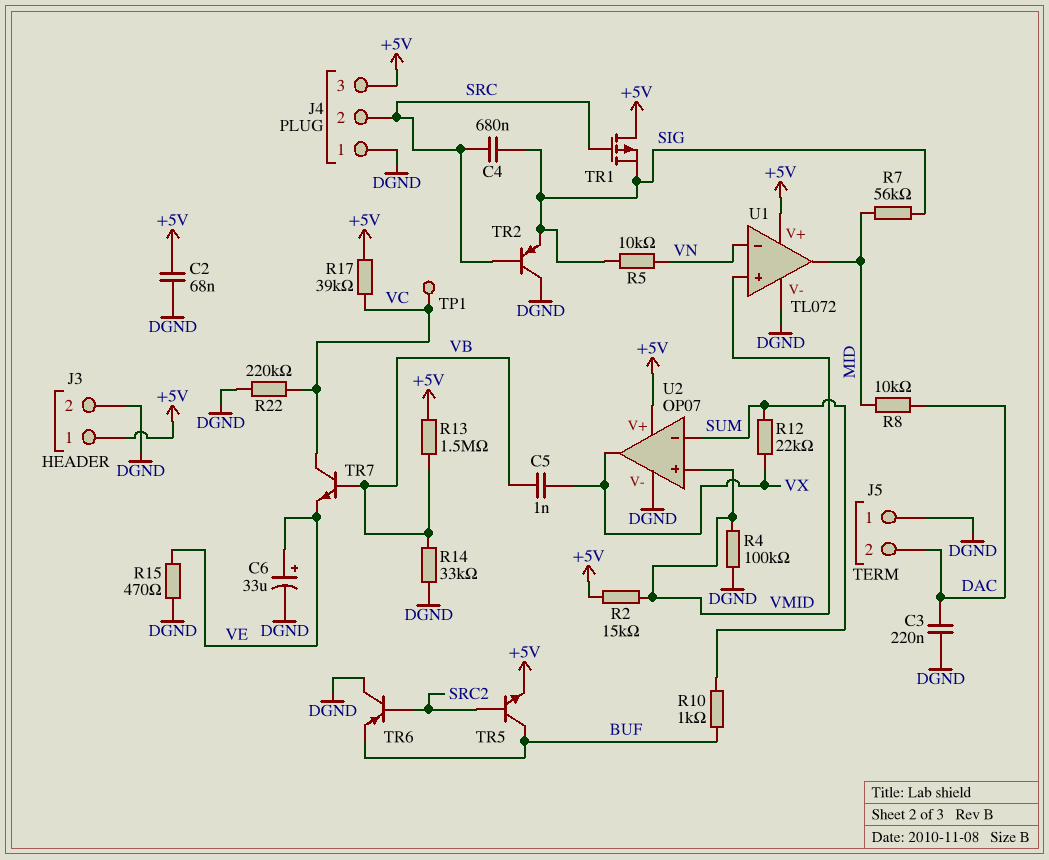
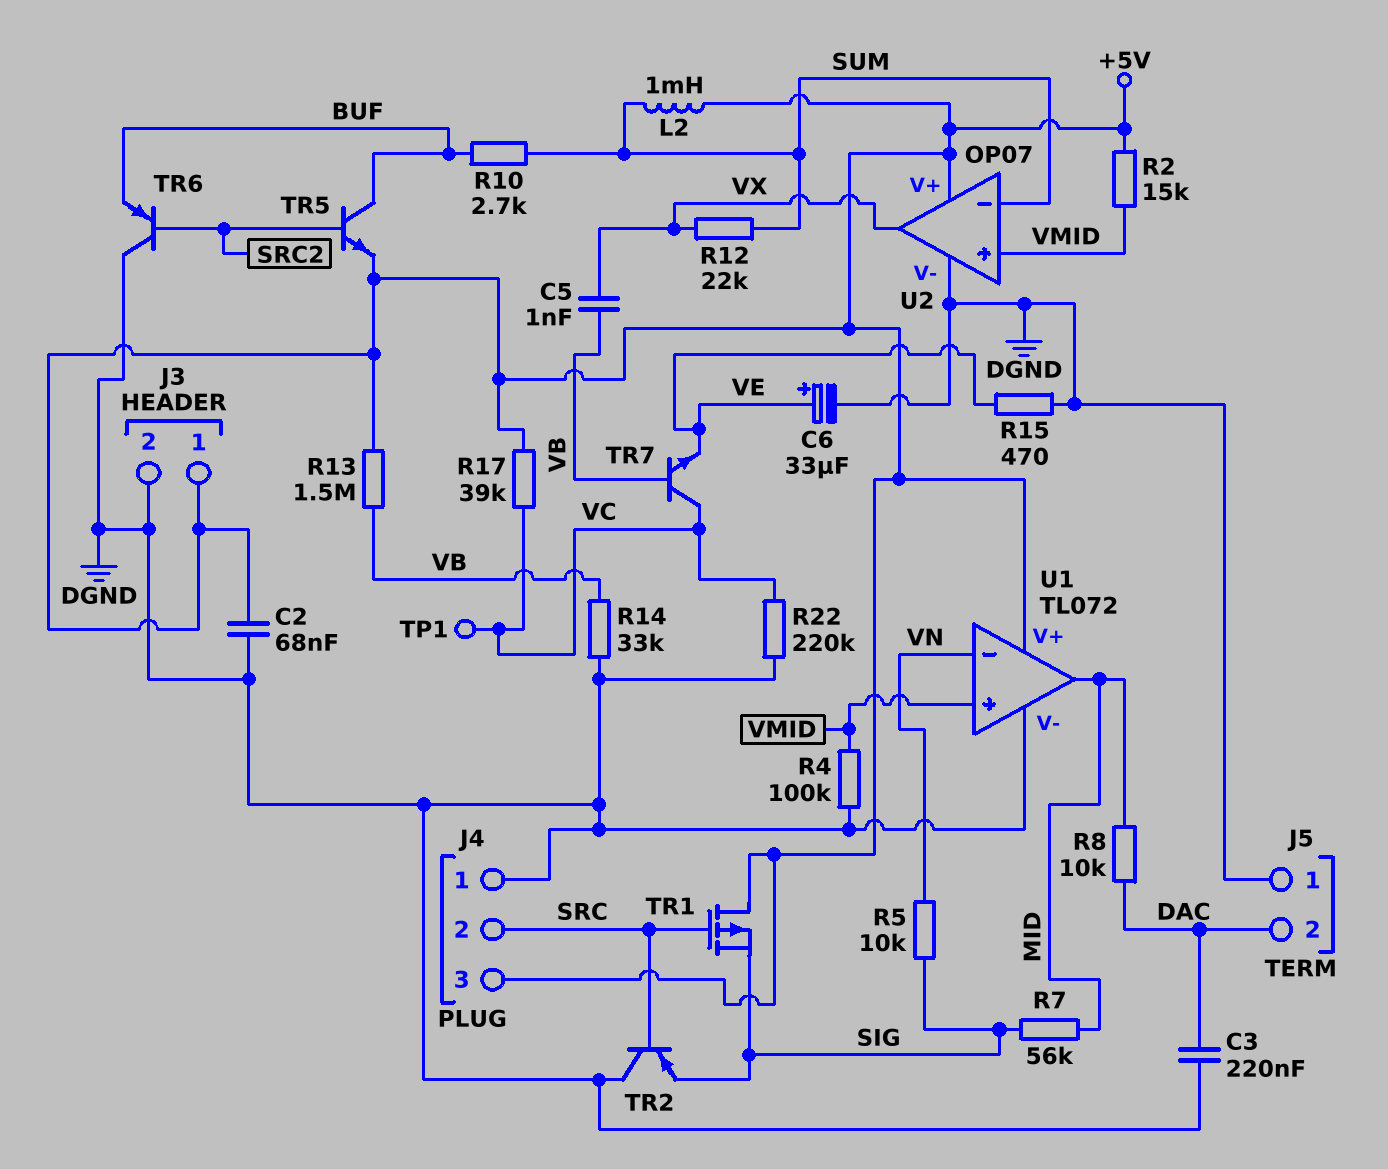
C4: 680nF (SIG, SRC) -> none
L2: none -> 1mH (+5V, SUM)
R10: 1k (BUF, SUM) -> 2.7k (BUF, SUM)

